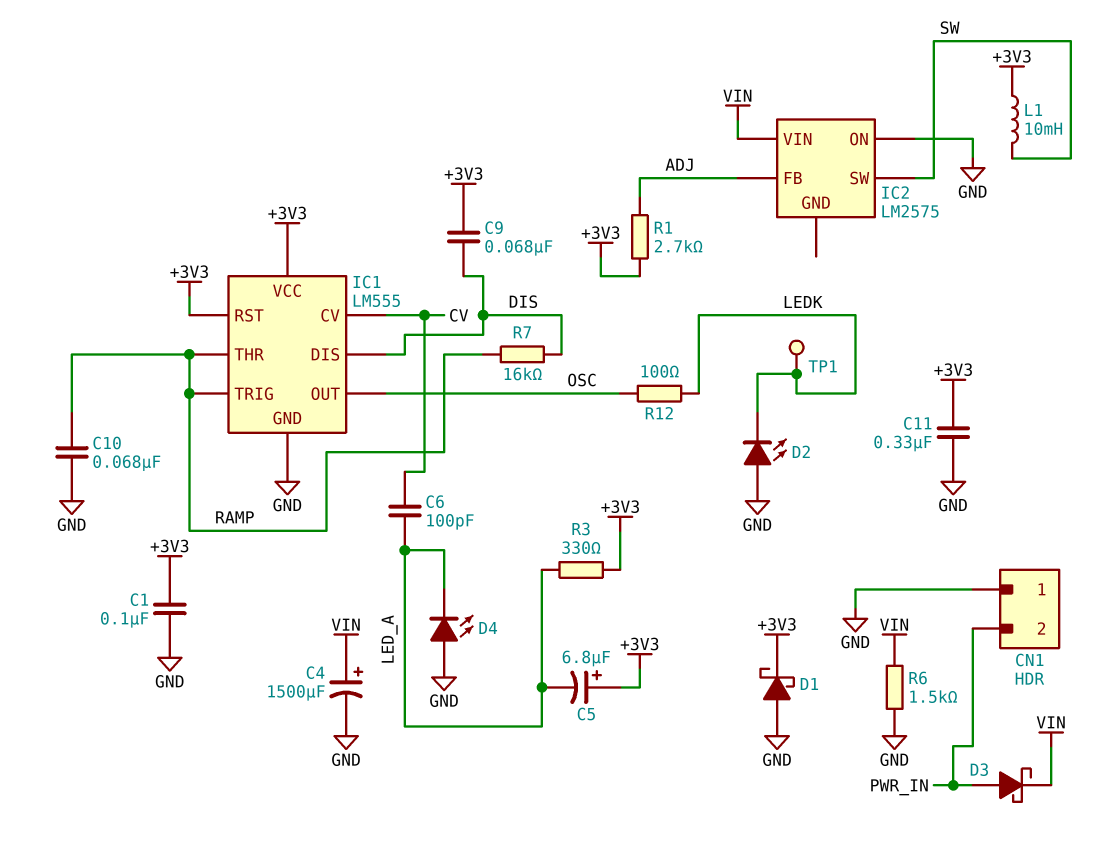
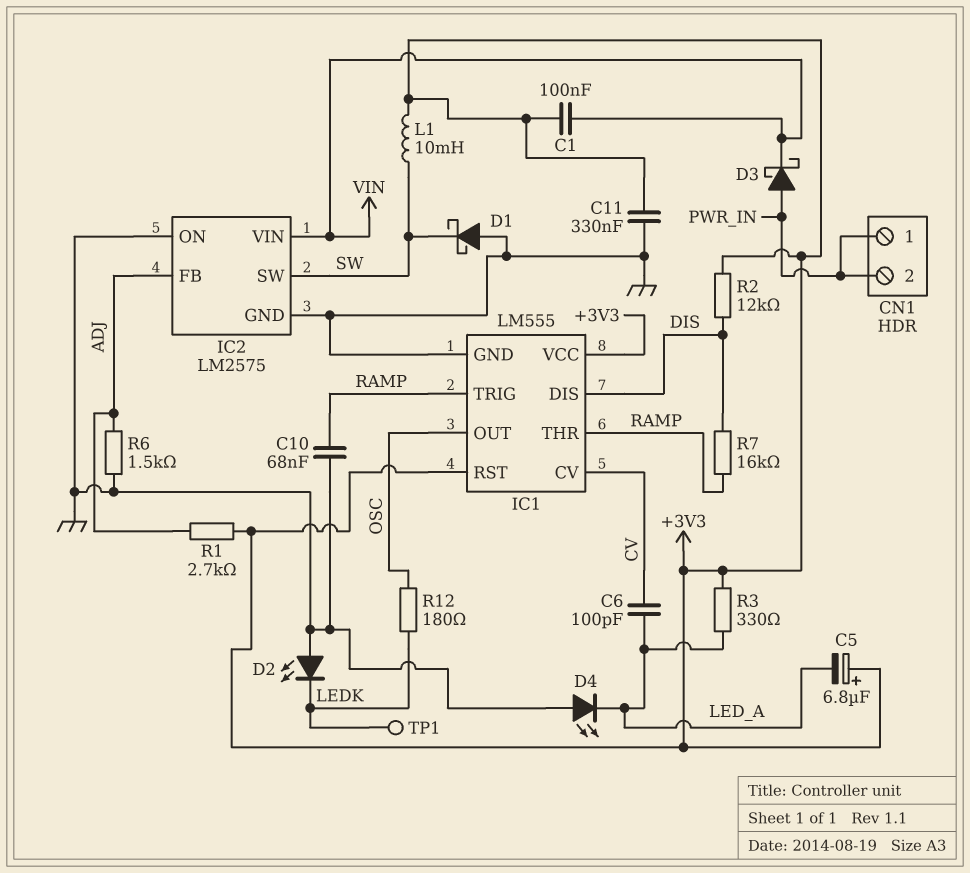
C1: 100nF (+3V3, GND) -> 100nF (+3V3, VIN)
C4: 1500uF (plus VIN, minus GND) -> none
C9: 68nF (+3V3, DIS) -> none
CN1 pin 1: GND -> PWR_IN
D1: schottky (A GND, K +3V3) -> schottky (A GND, K SW)
IC2 pin GND: none -> GND
R2: none -> 12k (+3V3, DIS)
R6: 1.5k (GND, VIN) -> 1.5k (ADJ, GND)
R12: 100 (LEDK, OSC) -> 180 (LEDK, OSC)

